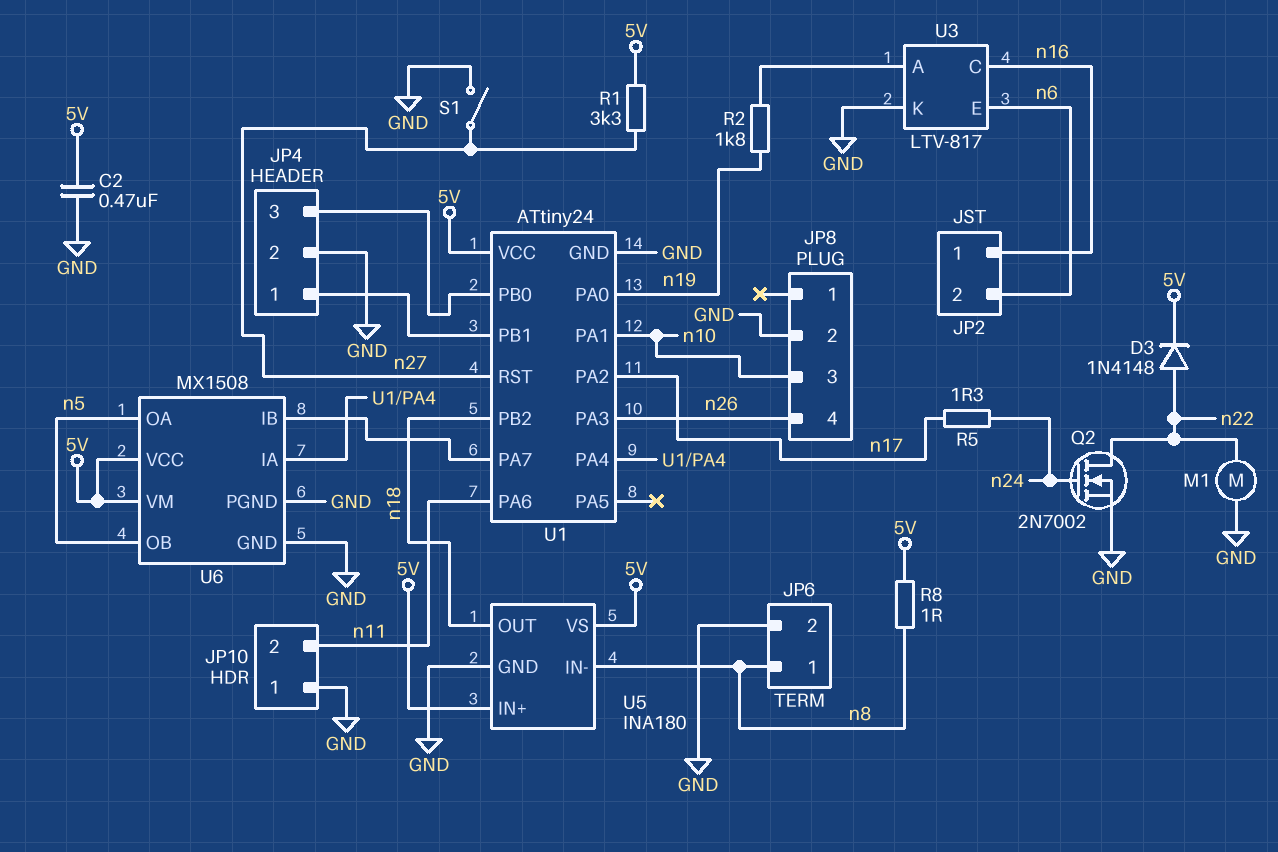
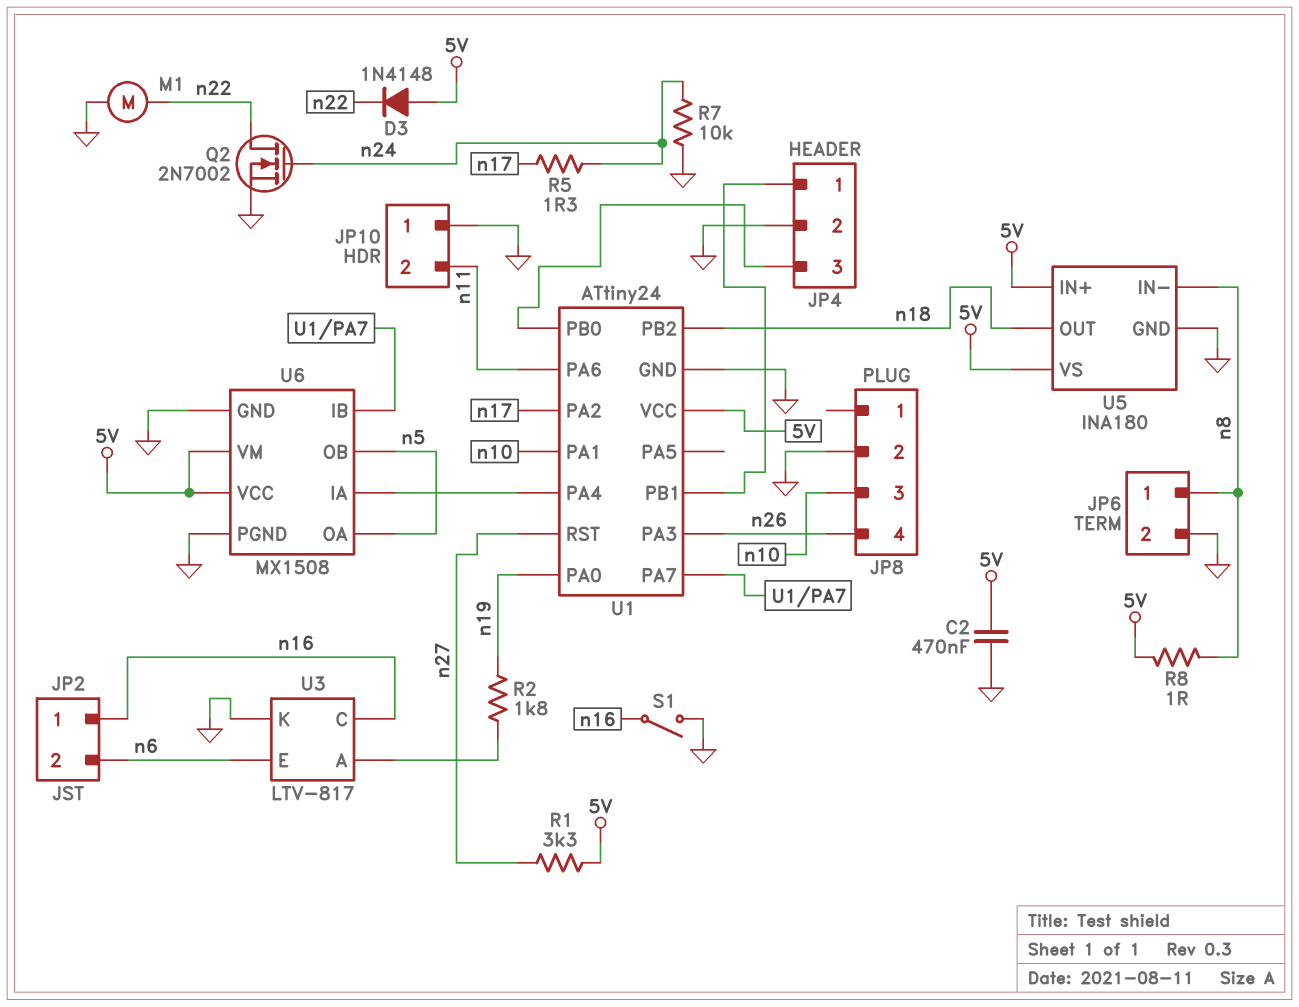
D3: diode 1N4148 (A n22, K 5V) -> diode 1N4148 (A 5V, K n22)
R7: none -> 10k (GND, n24)
S1: switch (GND, n27) -> switch (GND, n16)

